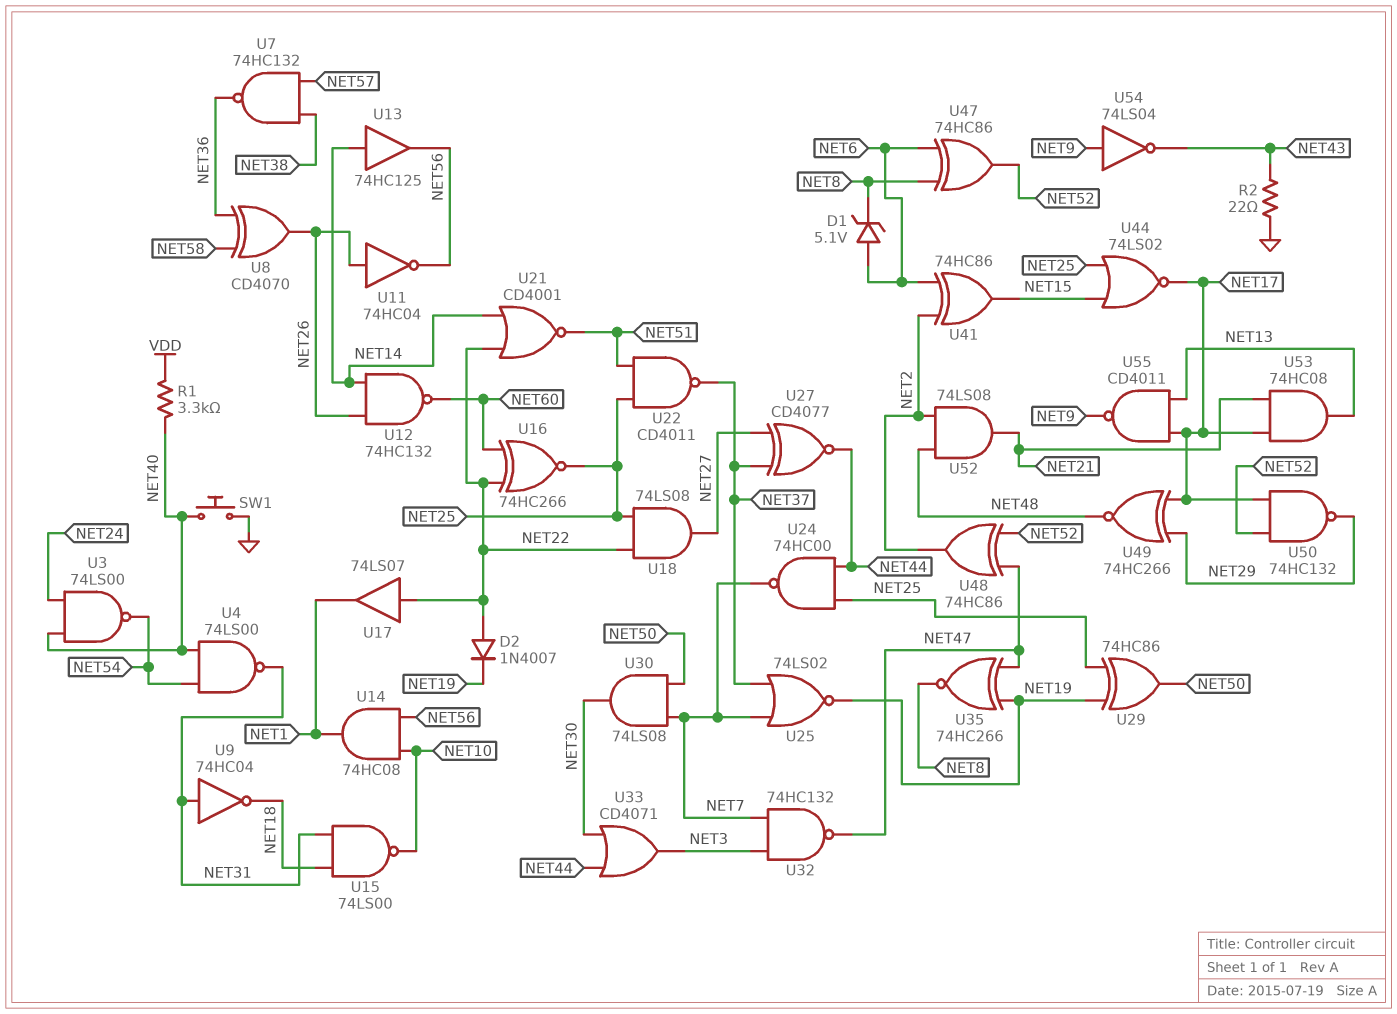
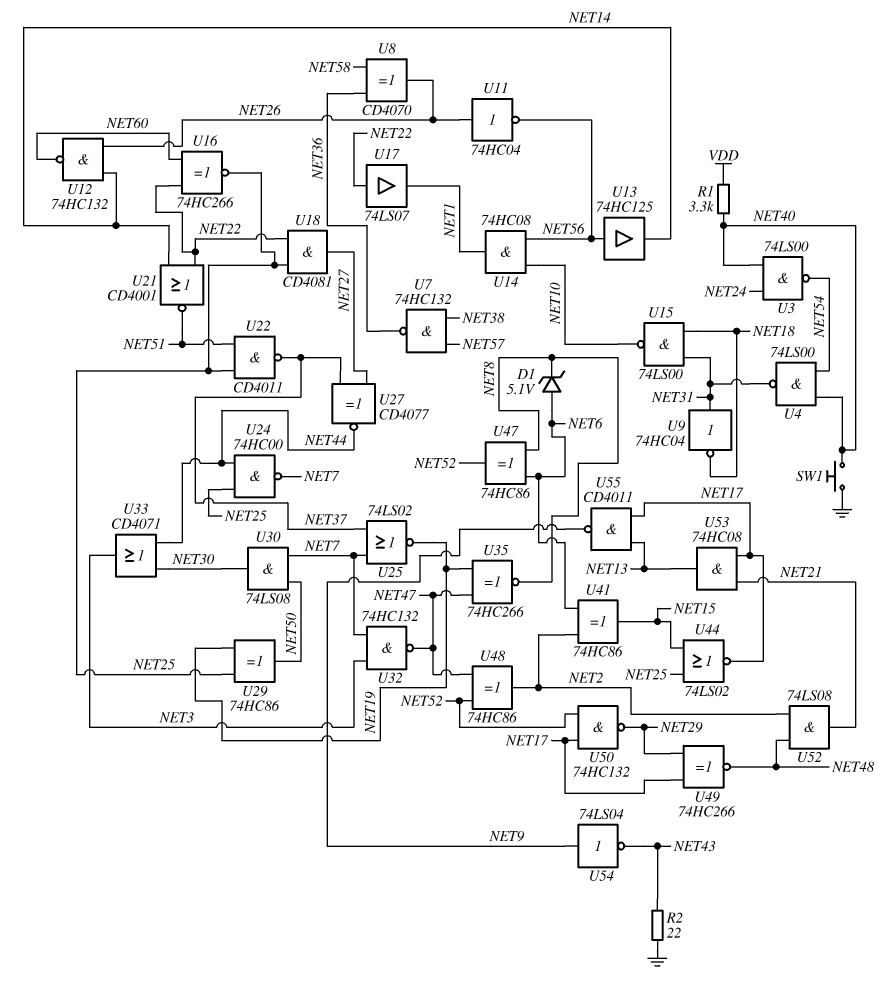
D2: diode 1N4007 (A NET22, K NET19) -> none
U13: buffer 74HC125 (in NET14, out NET56) -> buffer 74HC125 (in NET56, out NET14)
U18: AND 74LS08 (in NET22, in NET25, out NET27) -> AND CD4081 (in NET22, in NET25, out NET27)

